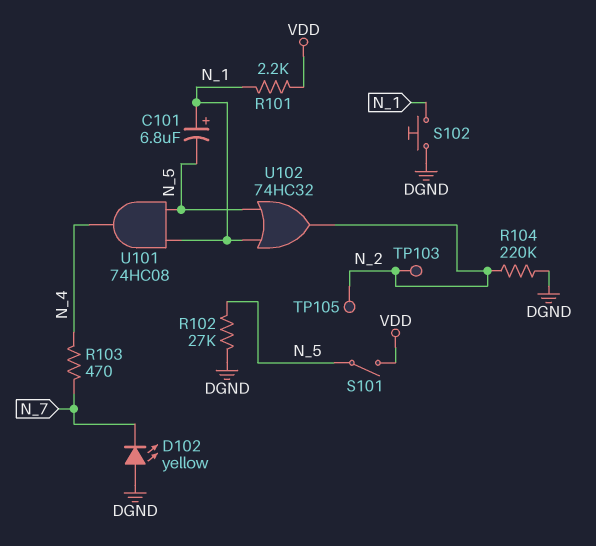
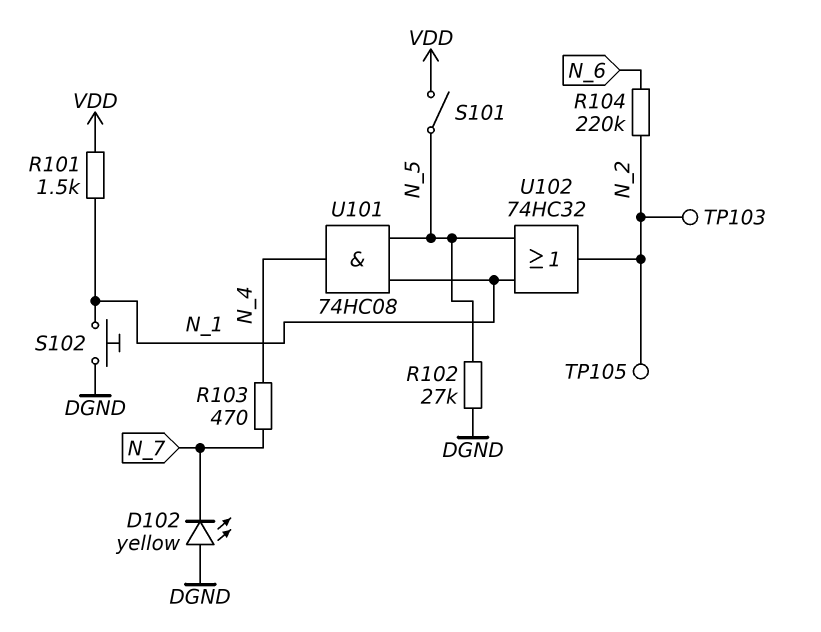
C101: 6.8uF (plus N_1, minus N_5) -> none
R101: 2.2k (N_1, VDD) -> 1.5k (N_1, VDD)
R104: 220k (DGND, N_2) -> 220k (N_2, N_6)

